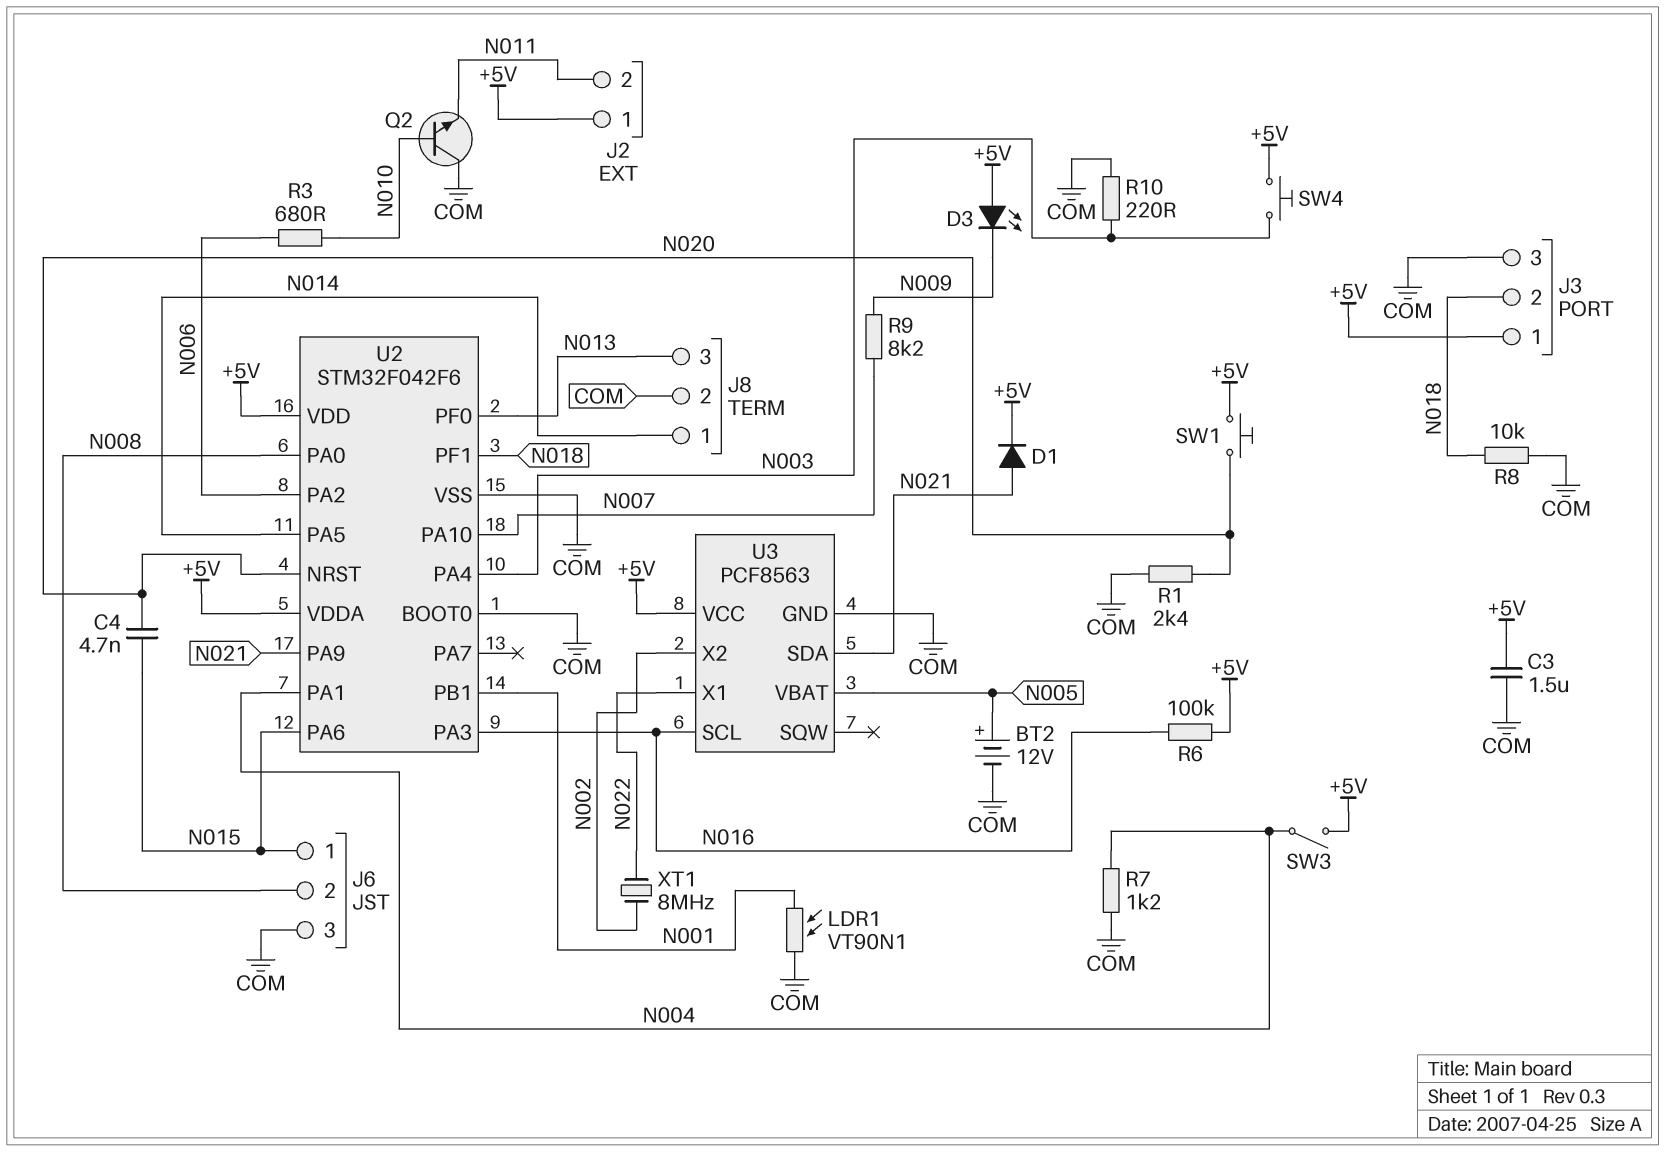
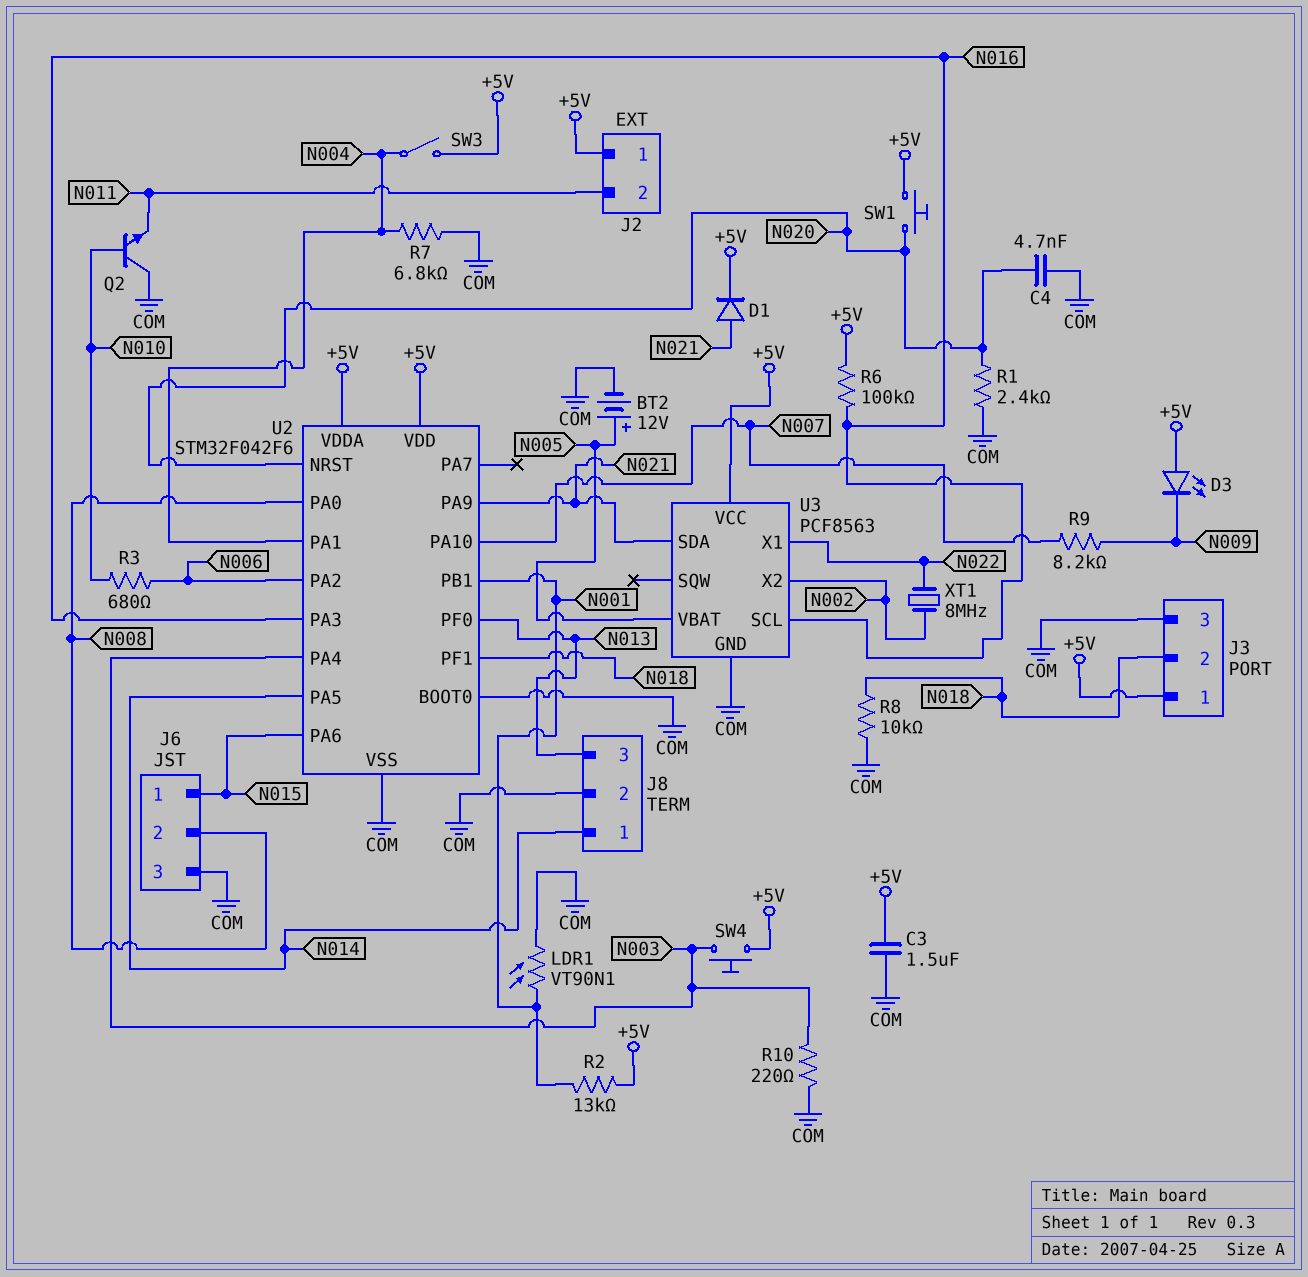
C4: 4.7nF (N015, N020) -> 4.7nF (COM, N020)
R2: none -> 13k (+5V, N001)
R7: 1.2k (COM, N004) -> 6.8k (COM, N004)

